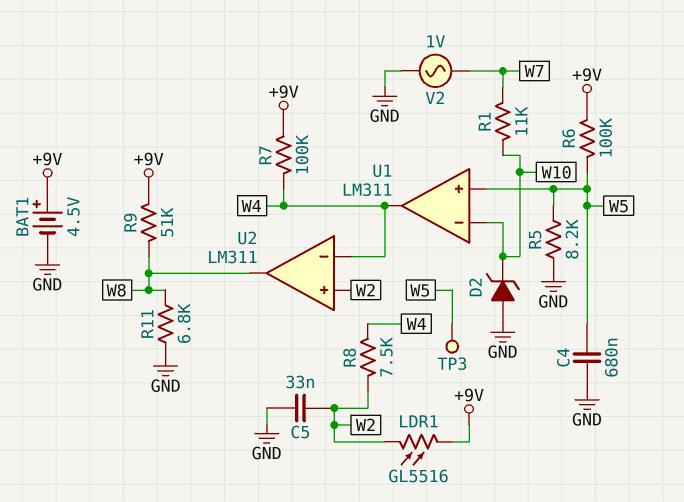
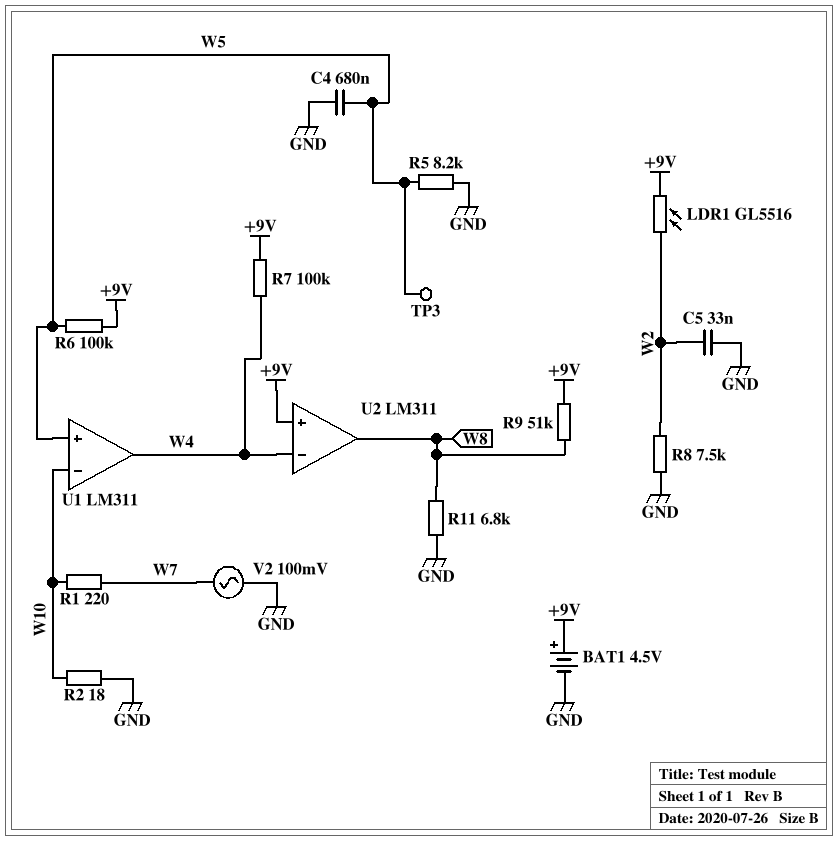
D2: zener (A GND, K W10) -> none
R1: 11k (W7, W10) -> 220 (W7, W10)
R2: none -> 18 (GND, W10)
R8: 7.5k (W2, W4) -> 7.5k (GND, W2)
U2 pin in+: W2 -> +9V
V2: AC 1V (GND, W7) -> AC 100mV (GND, W7)

